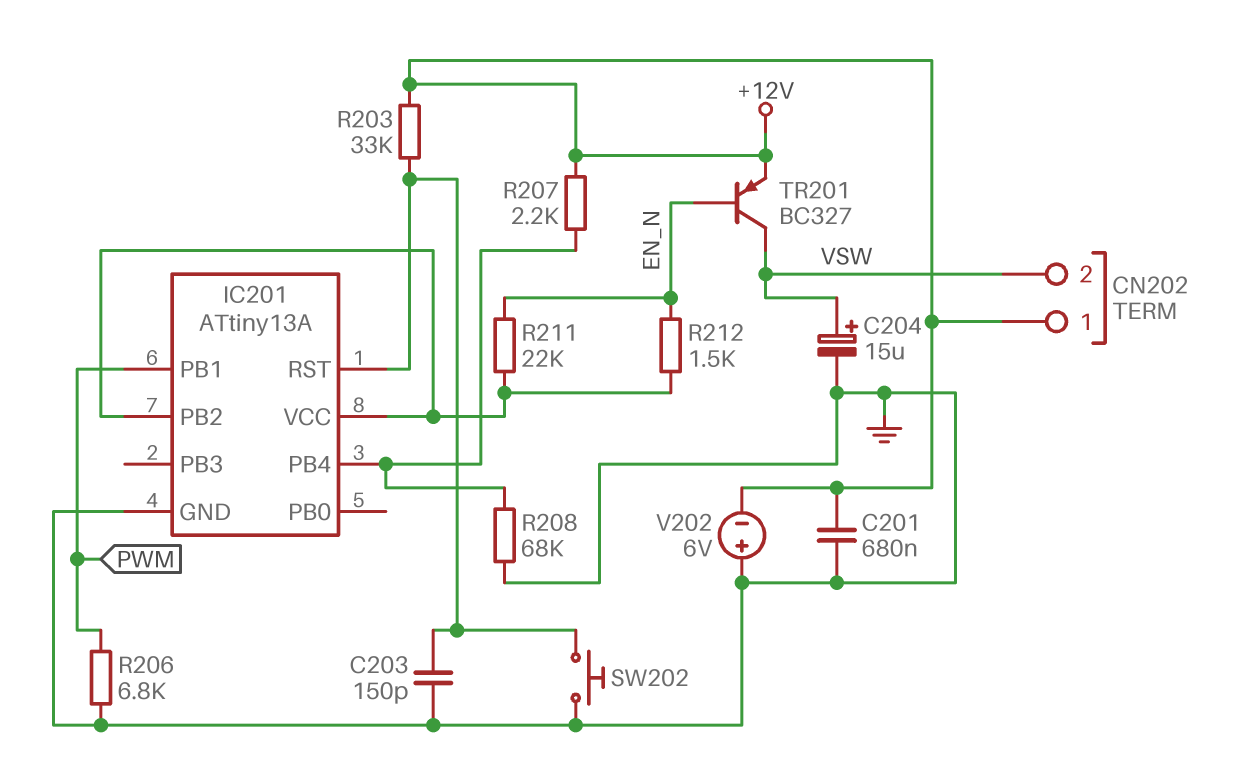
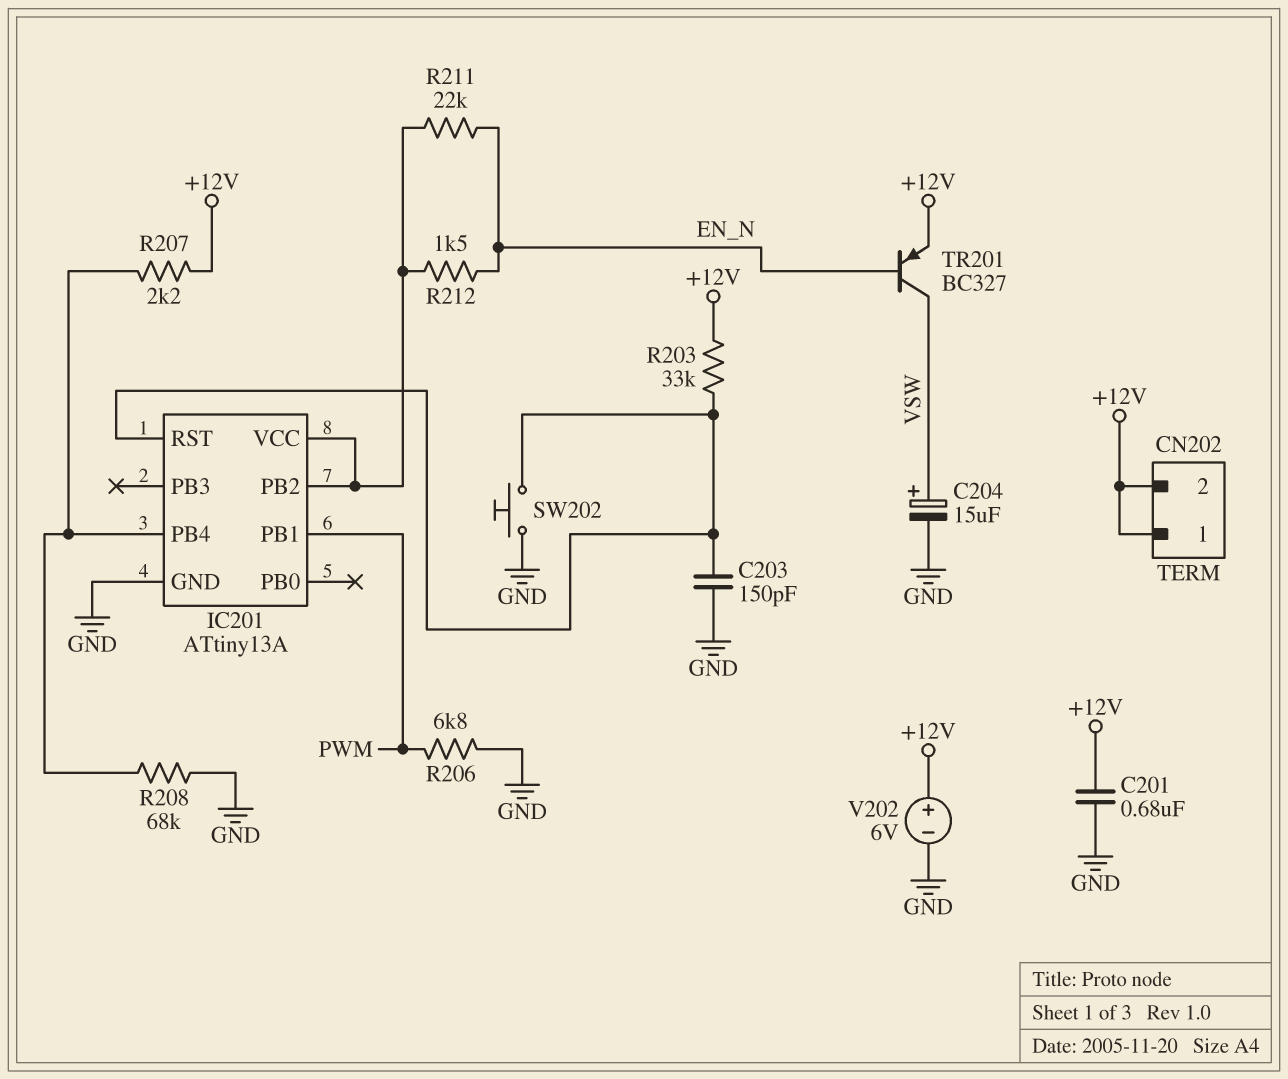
CN202 pin 2: VSW -> +12V
V202: 6V (plus GND, minus +12V) -> 6V (plus +12V, minus GND)

